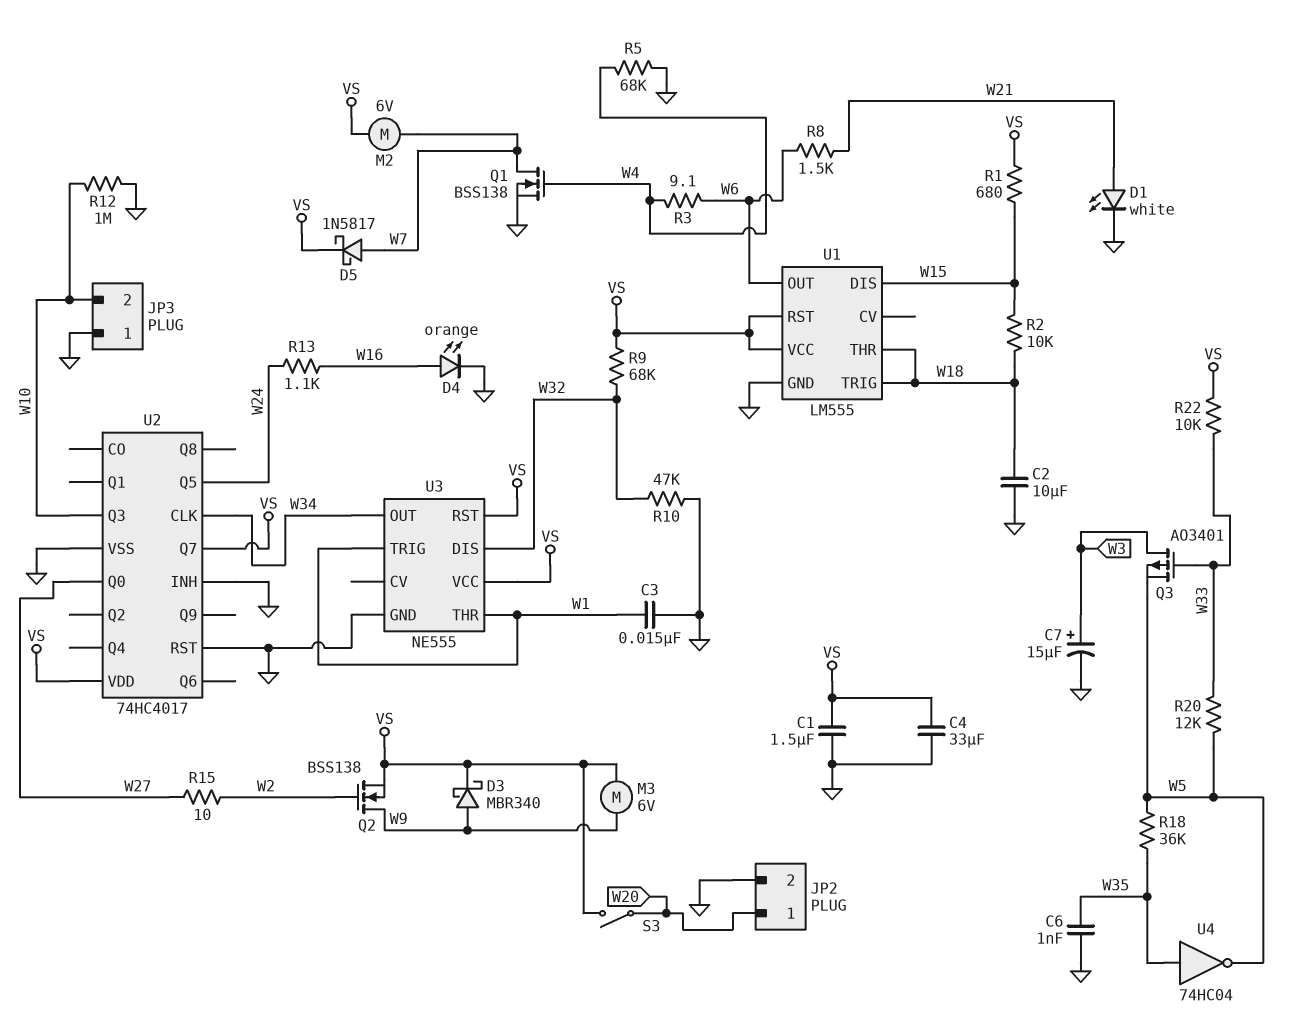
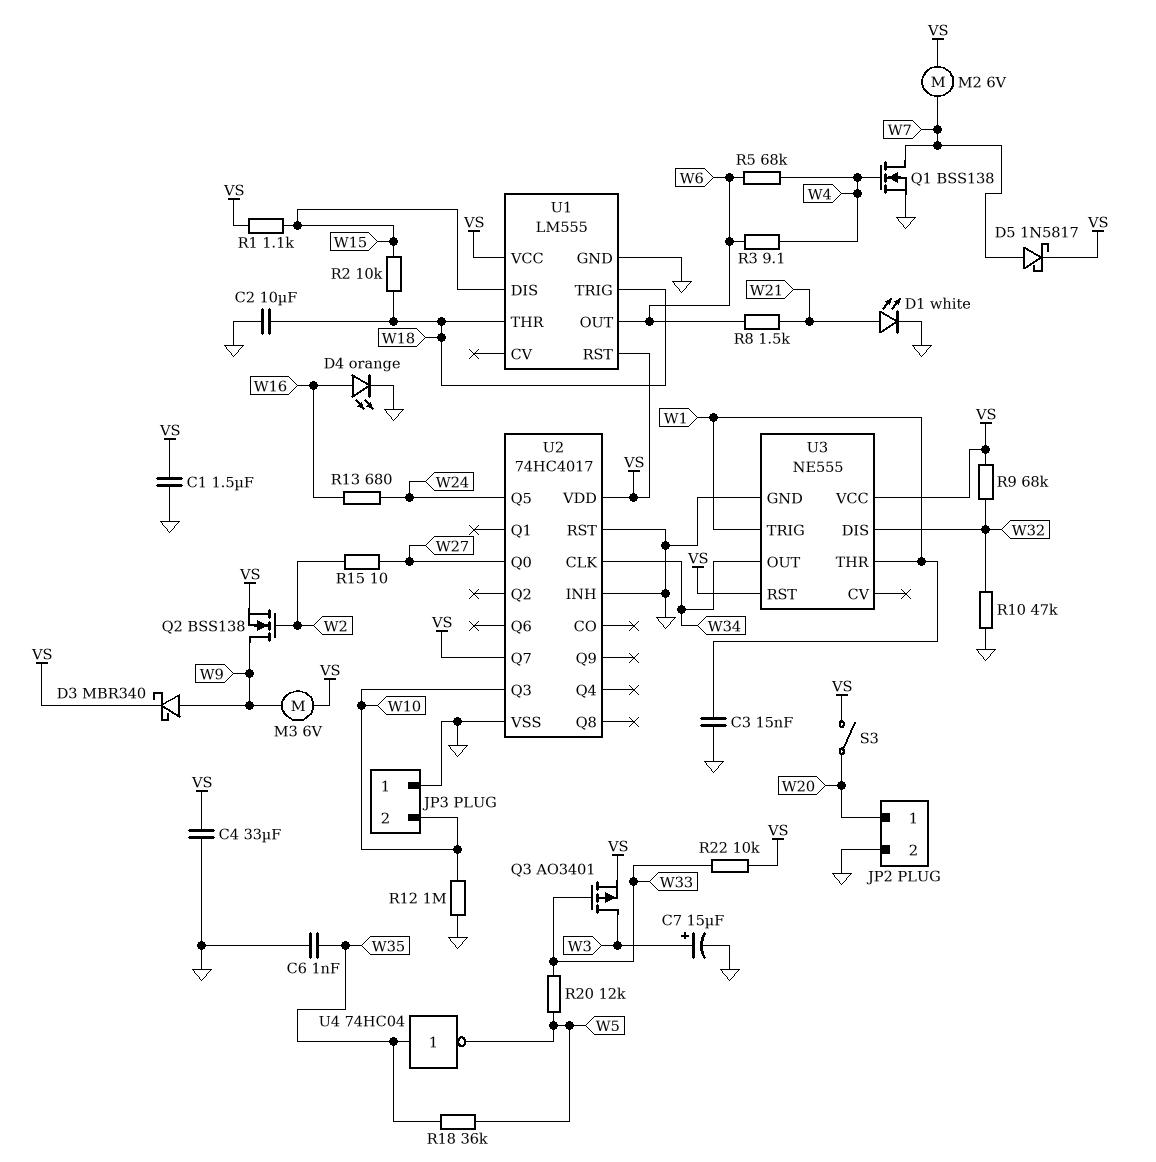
Q3: PMOS AO3401 (G W33, D W3, S W5) -> PMOS AO3401 (G W33, D W3, S VS)
R1: 680 (VS, W15) -> 1.1k (VS, W15)
R5: 68k (GND, W4) -> 68k (W4, W6)
R13: 1.1k (W16, W24) -> 680 (W16, W24)

